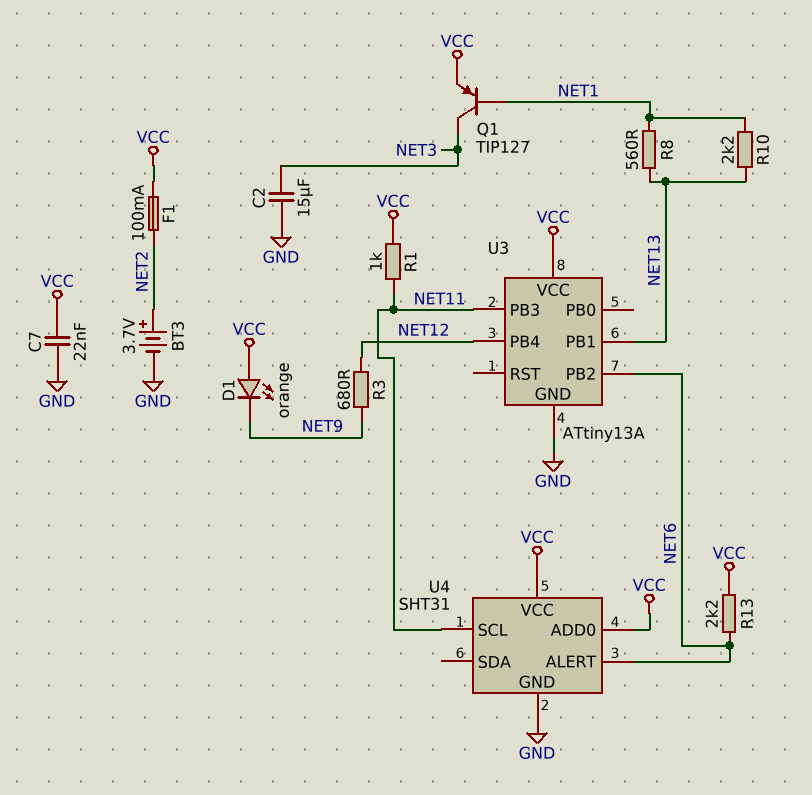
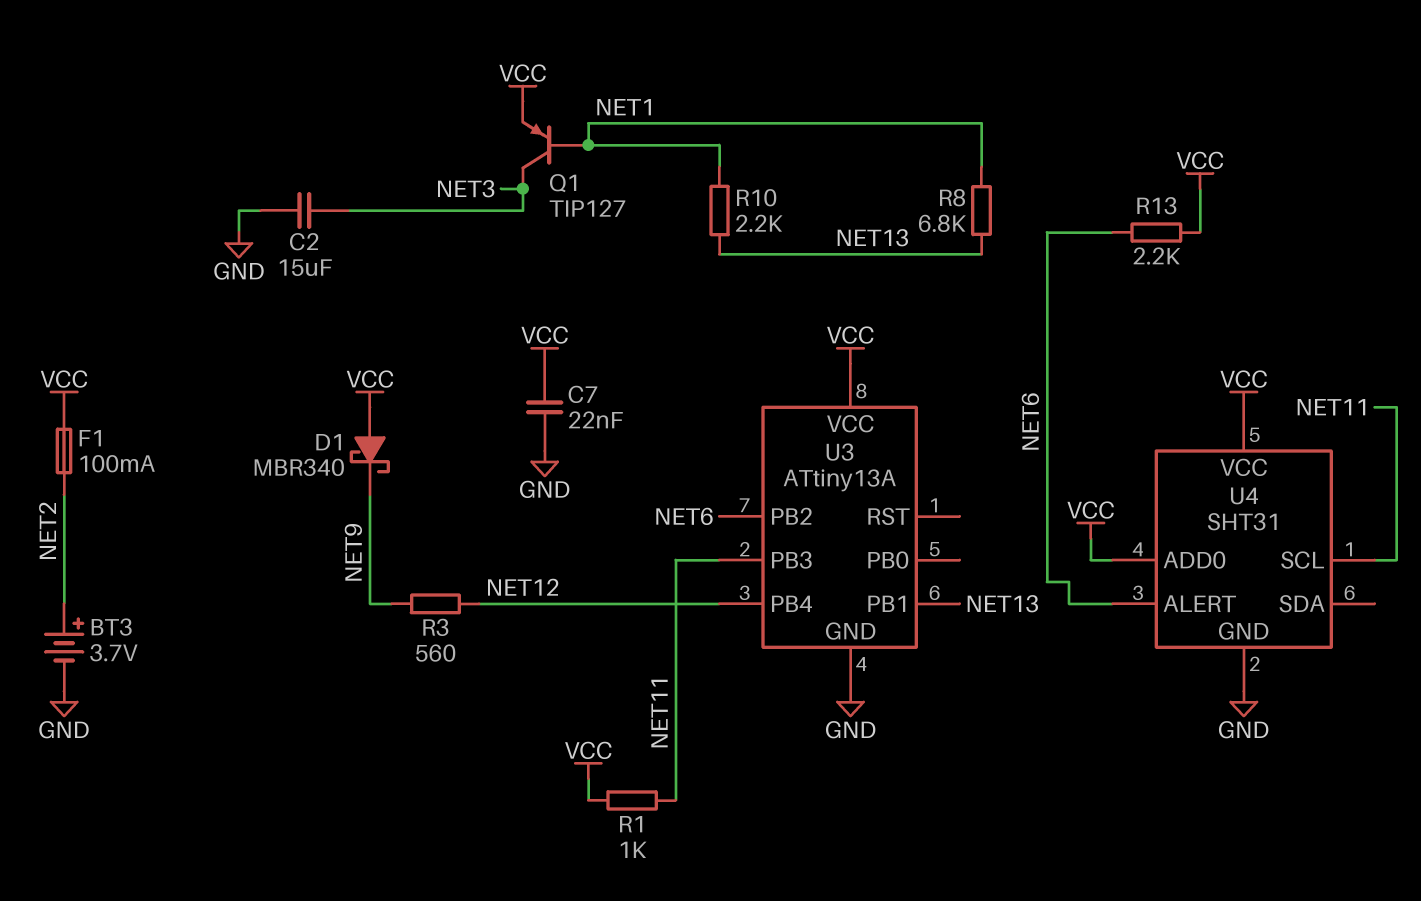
D1: LED orange (A VCC, K NET9) -> schottky MBR340 (A VCC, K NET9)
R3: 680 (NET9, NET12) -> 560 (NET9, NET12)
R8: 560 (NET1, NET13) -> 6.8k (NET1, NET13)

